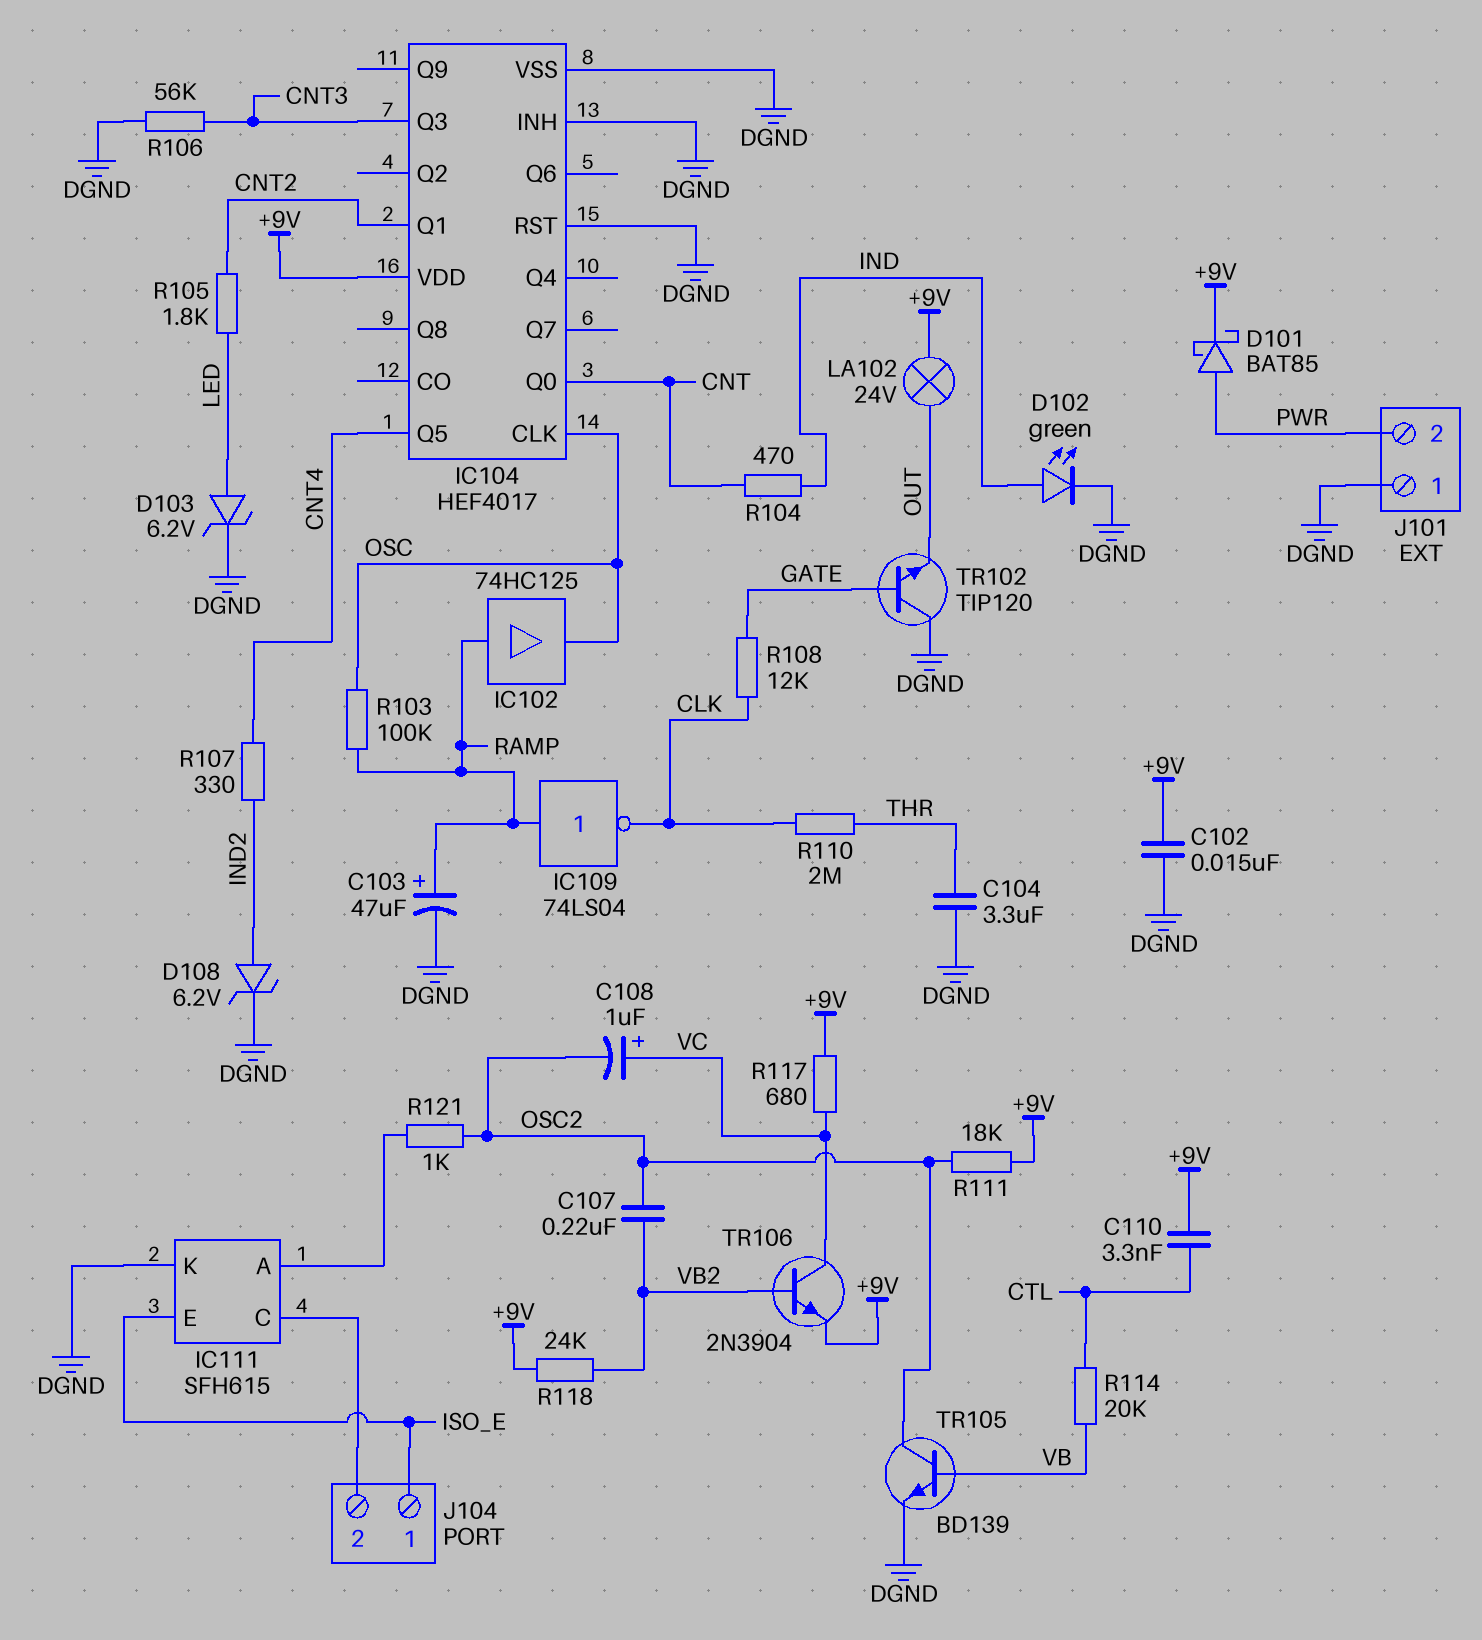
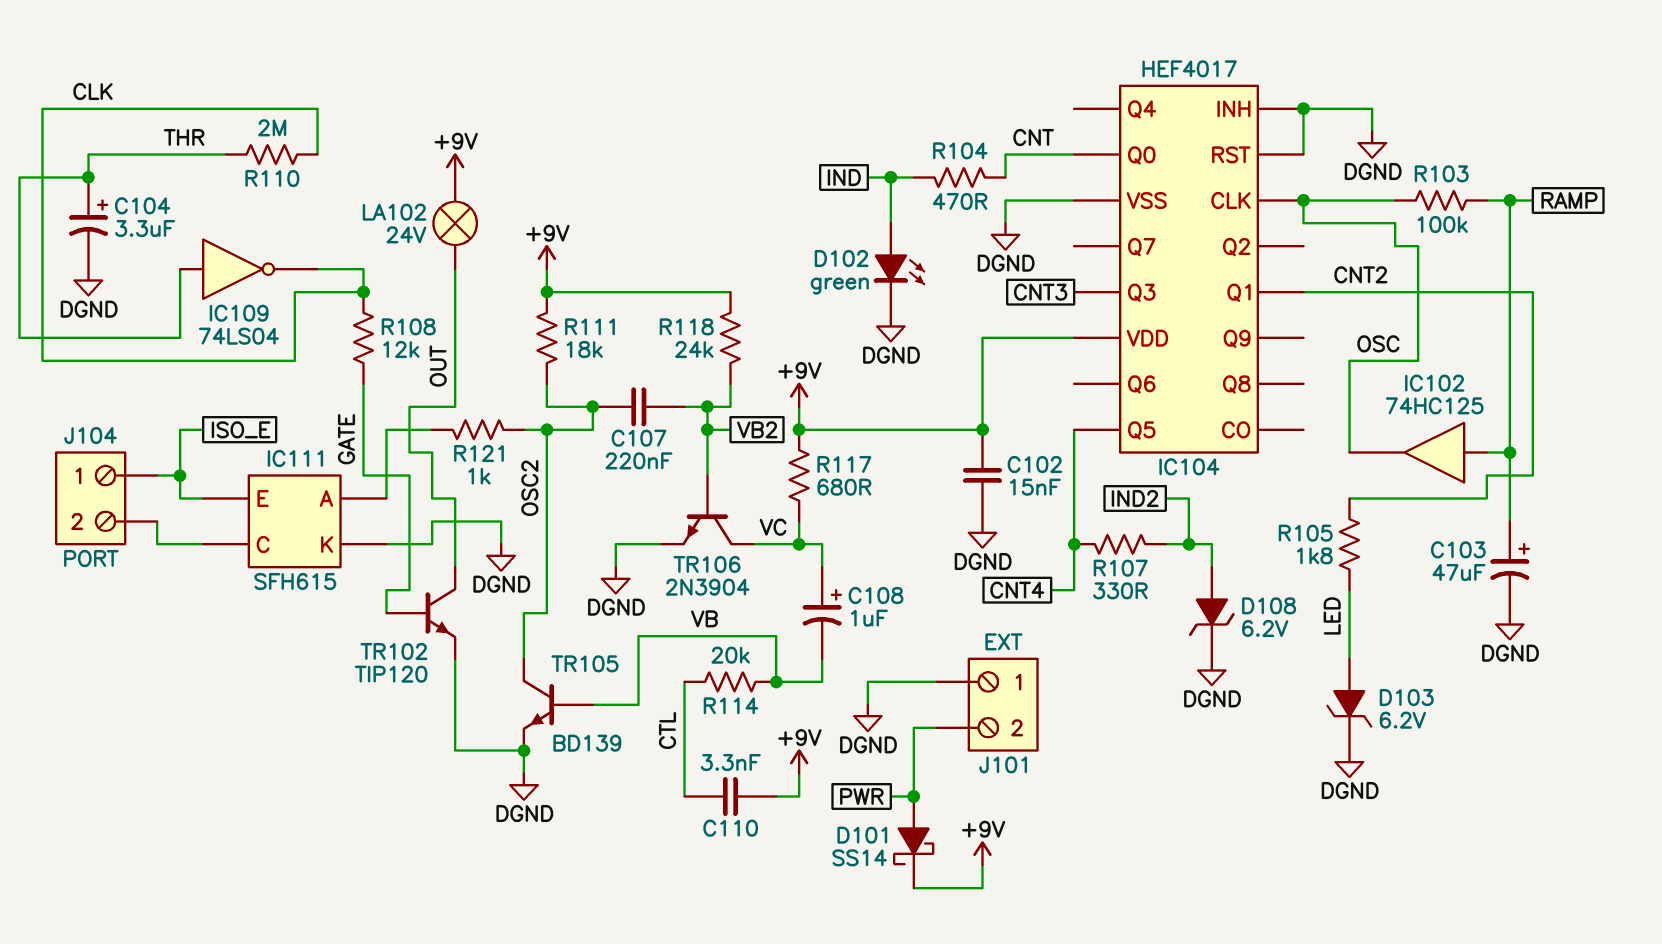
C104: 3.3uF (DGND, THR) -> 3.3uF (plus THR, minus DGND)
C108: 1uF (plus VC, minus OSC2) -> 1uF (plus VC, minus VB)
D101: schottky BAT85 (A PWR, K +9V) -> schottky SS14 (A PWR, K +9V)
IC109: NOT 74LS04 (in RAMP, out CLK) -> NOT 74LS04 (in THR, out CLK)
R106: 56k (CNT3, DGND) -> none
TR102: NPN TIP120 (B GATE, C DGND, E OUT) -> NPN TIP120 (B GATE, C OUT, E DGND)
TR106: NPN 2N3904 (B VB2, C VC, E +9V) -> NPN 2N3904 (B VB2, C VC, E DGND)

